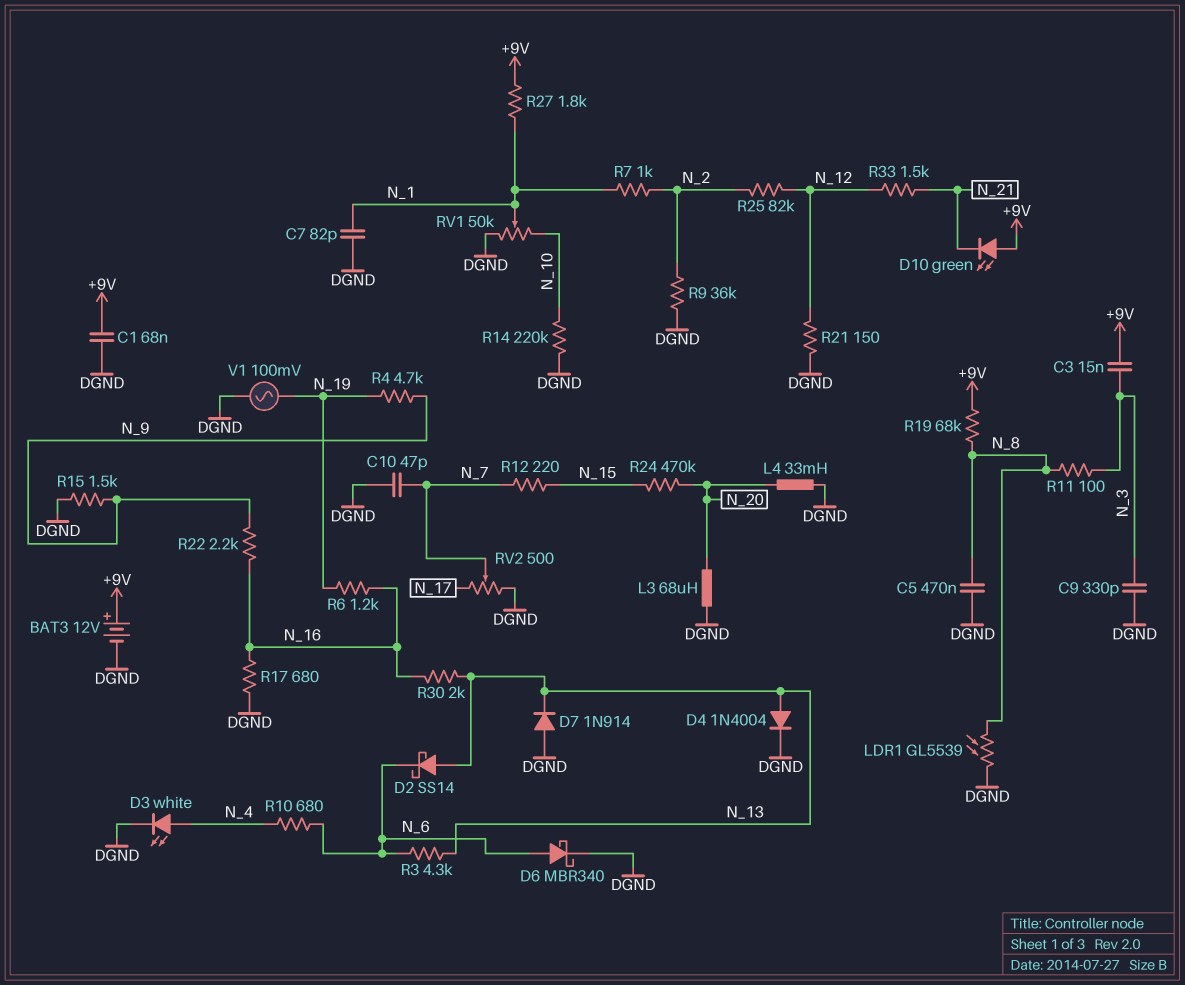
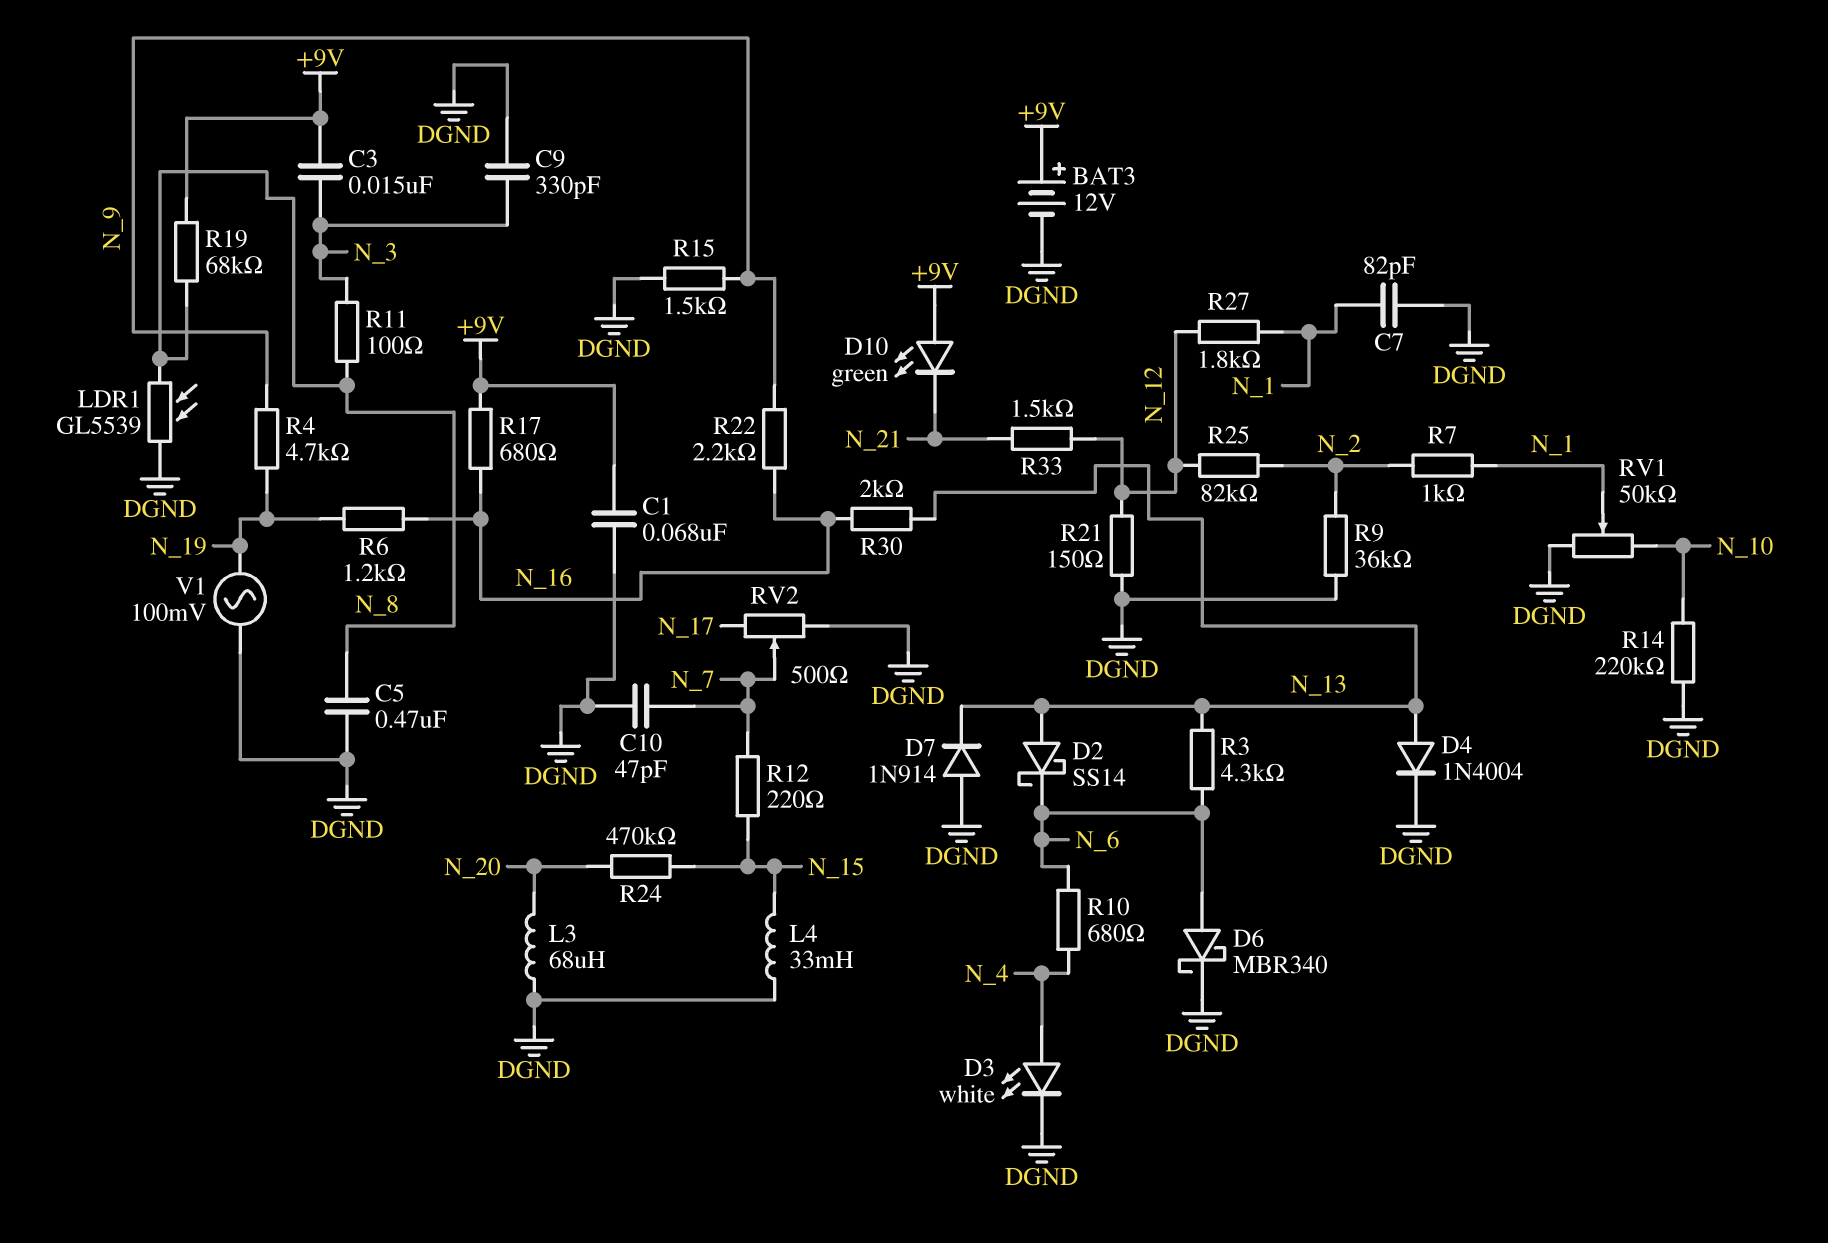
L4: 33mH (DGND, N_20) -> 33mH (DGND, N_15)
R17: 680 (DGND, N_16) -> 680 (+9V, N_16)
R27: 1.8k (+9V, N_1) -> 1.8k (N_1, N_12)

